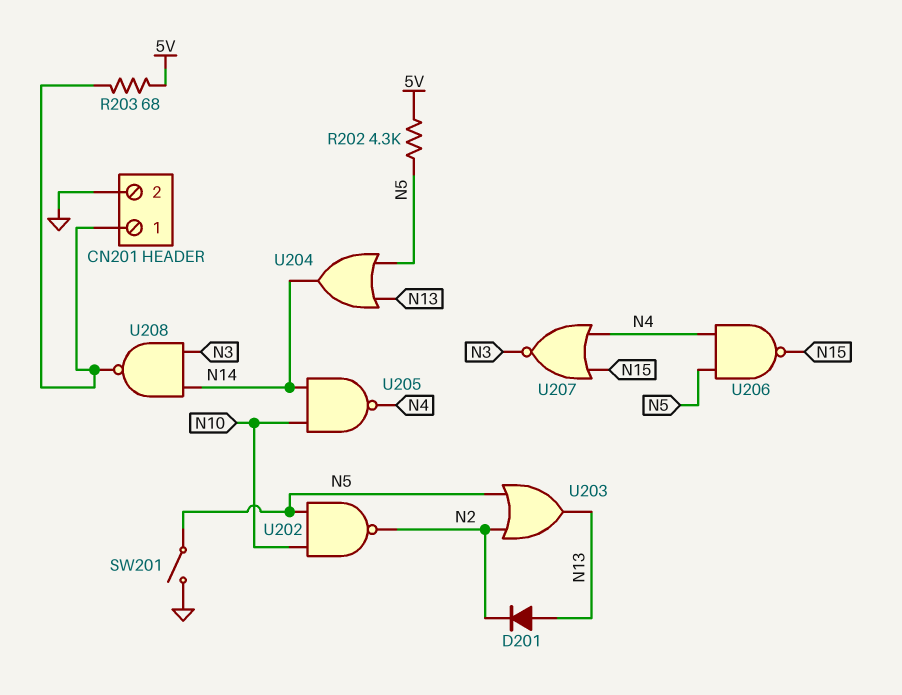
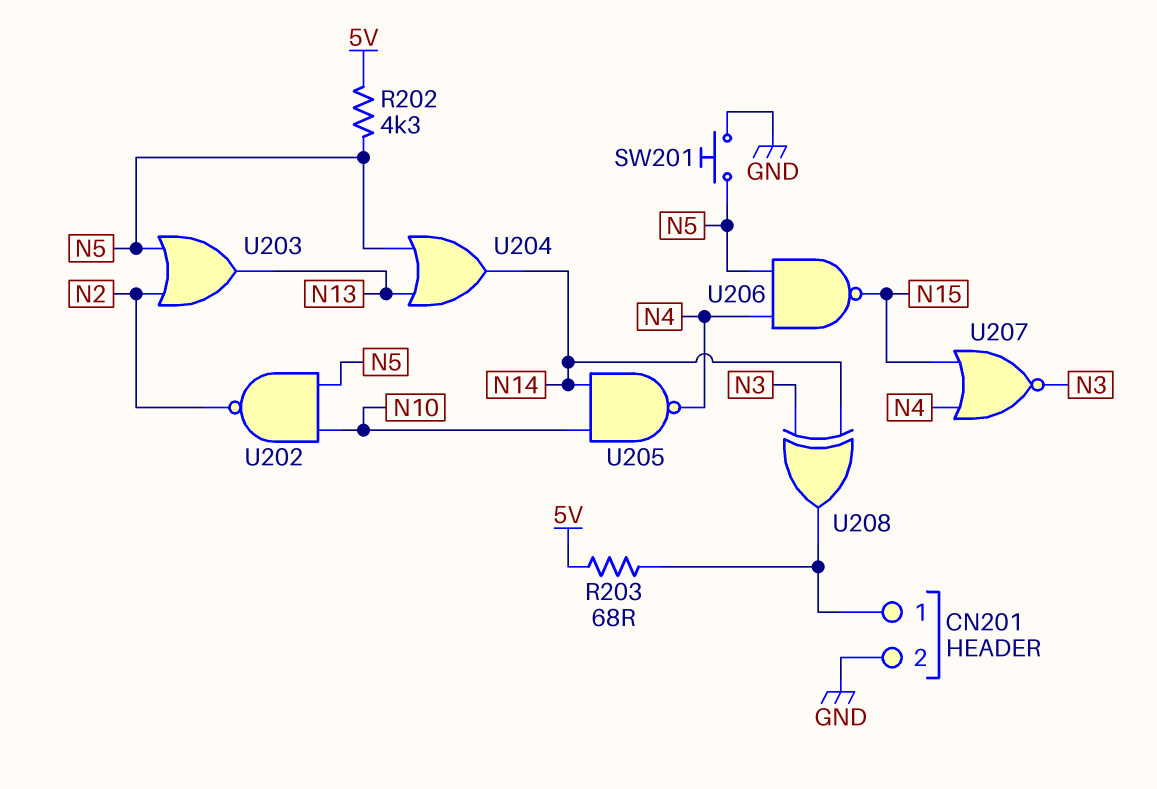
D201: diode (A N13, K N2) -> none
SW201: switch (GND, N5) -> button (GND, N5)
U208: NAND (in N3, in N14, out CN201/1) -> XOR (in N3, in N14, out CN201/1)

